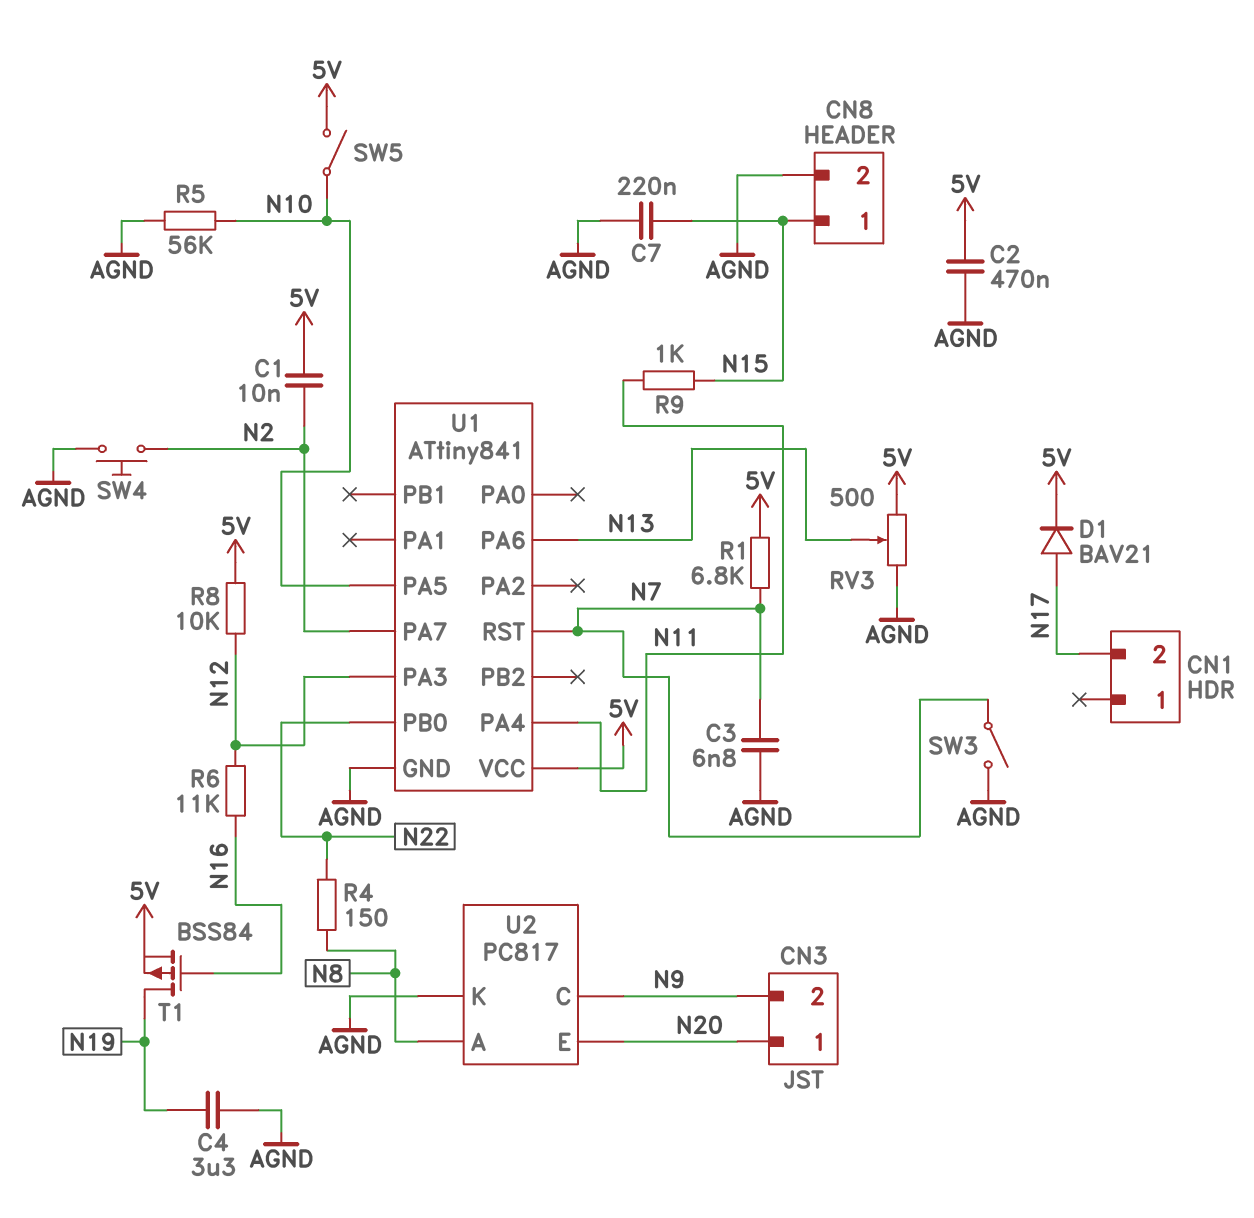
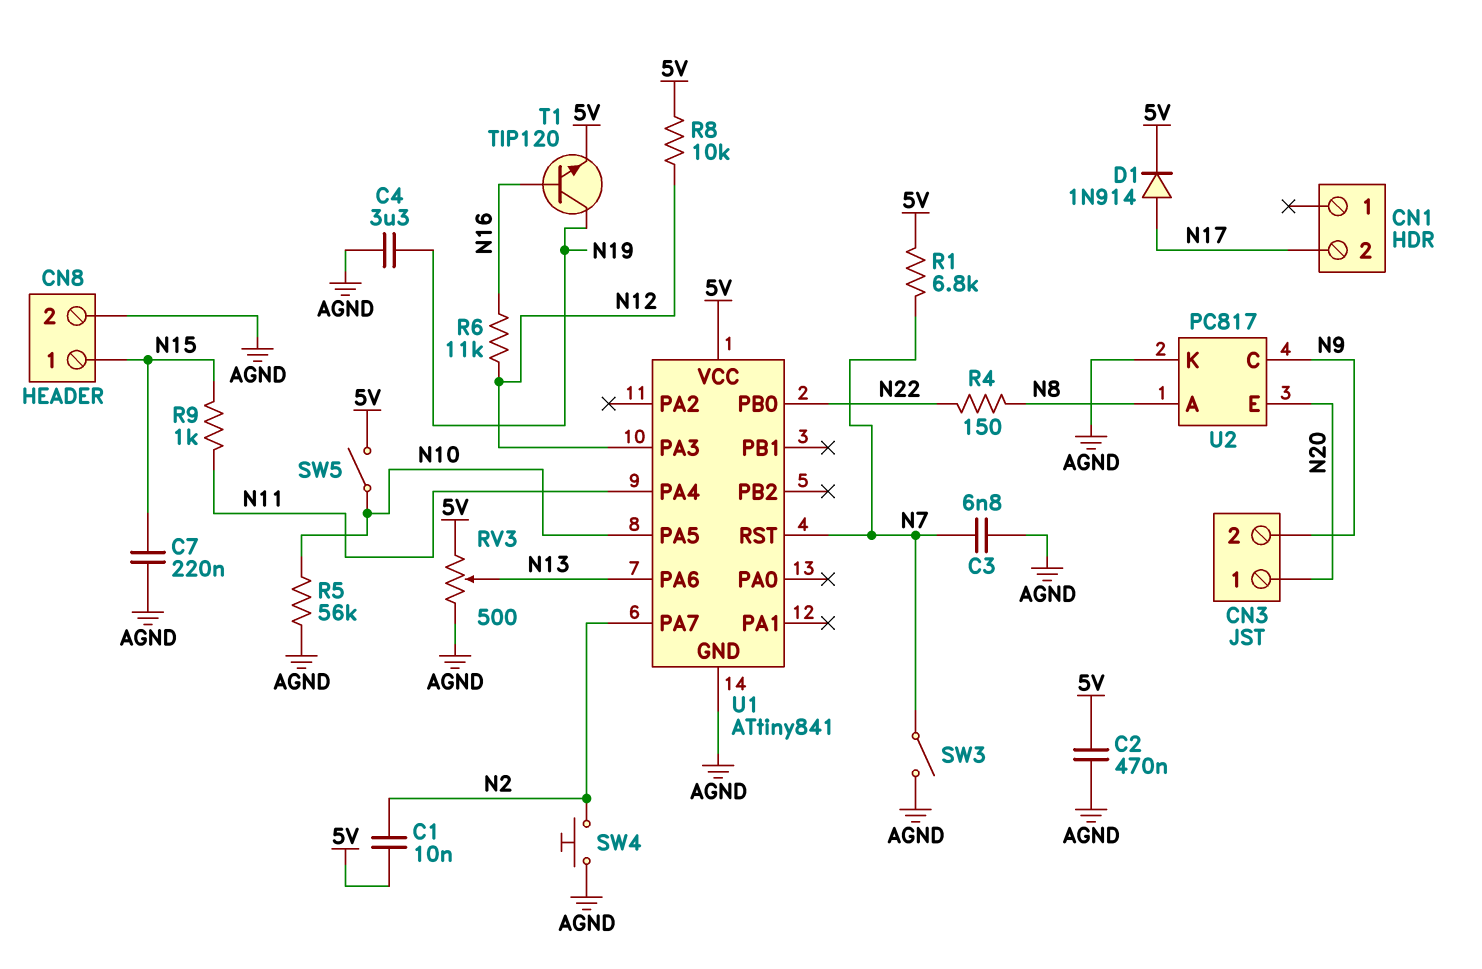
D1: diode BAV21 (A N17, K 5V) -> diode 1N914 (A N17, K 5V)
T1: PMOS BSS84 (G N16, D N19, S 5V) -> NPN TIP120 (B N16, C N19, E 5V)

